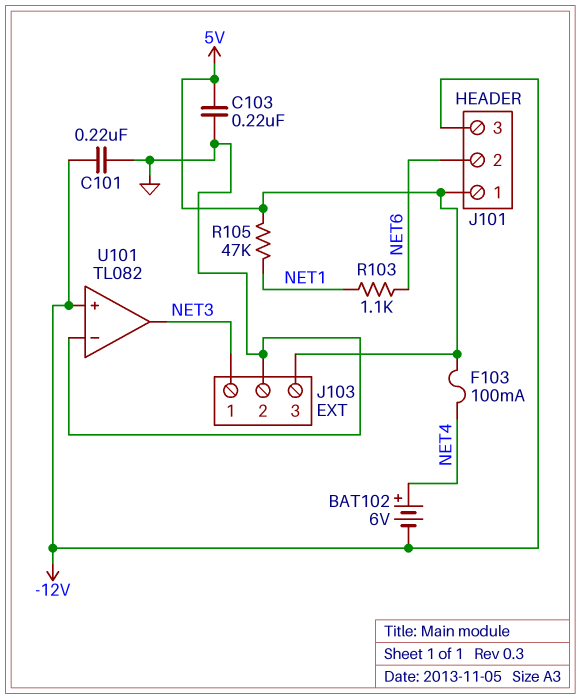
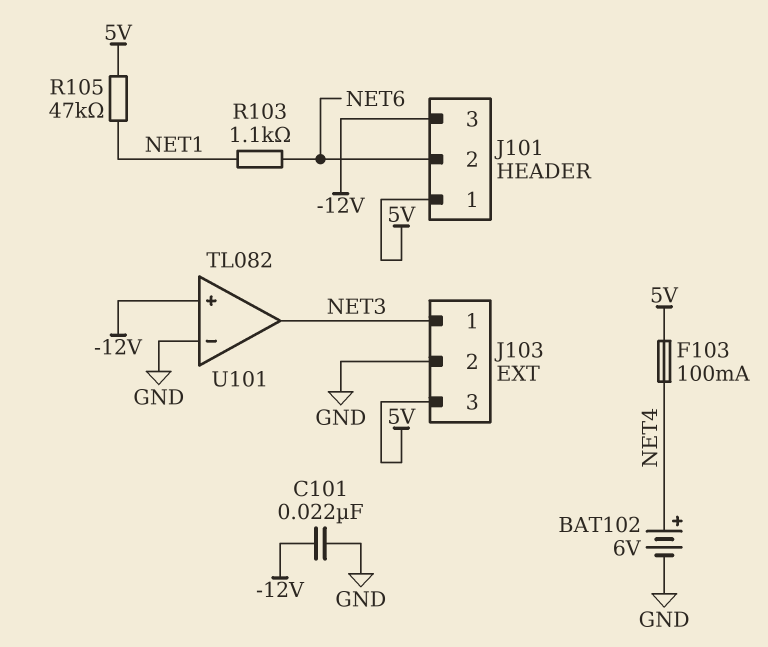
BAT102: 6V (plus NET4, minus -12V) -> 6V (plus NET4, minus GND)
C101: 220nF (-12V, GND) -> 22nF (-12V, GND)
C103: 220nF (5V, GND) -> none

